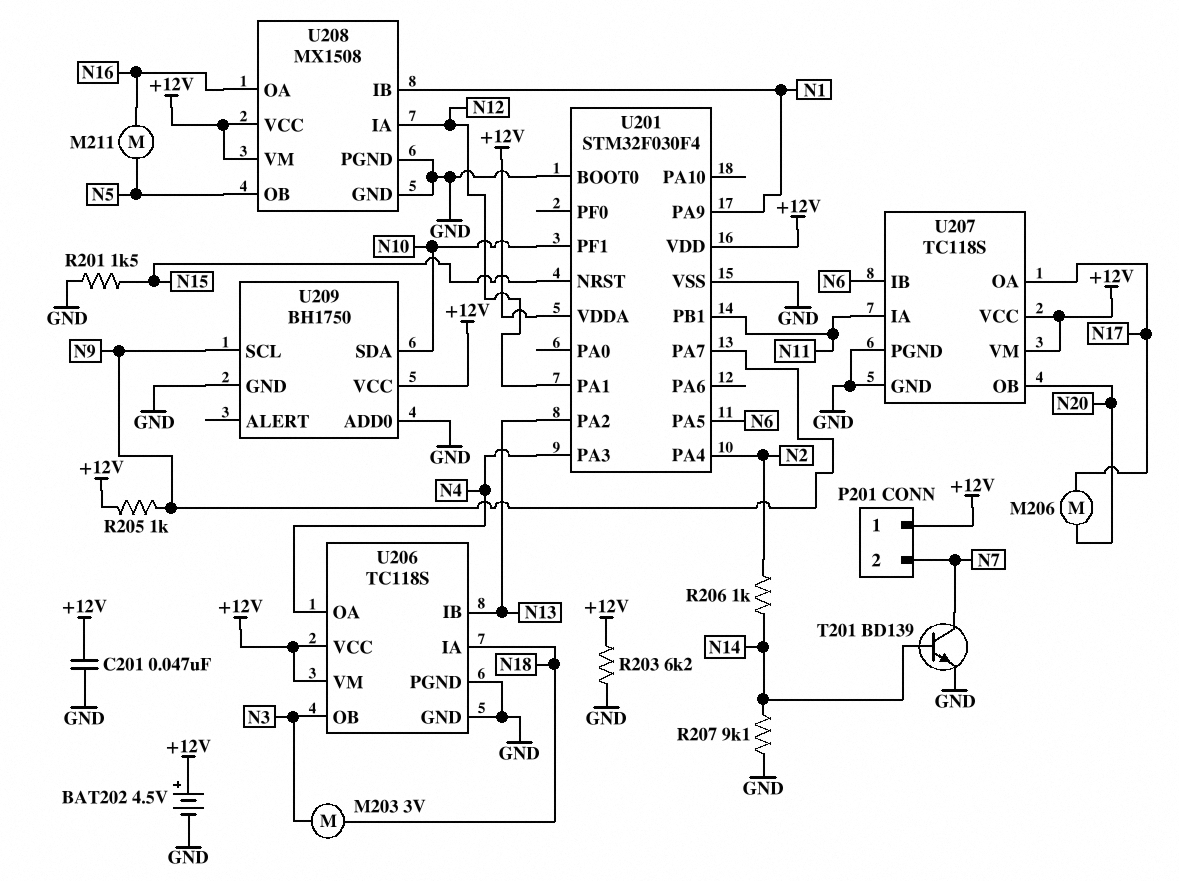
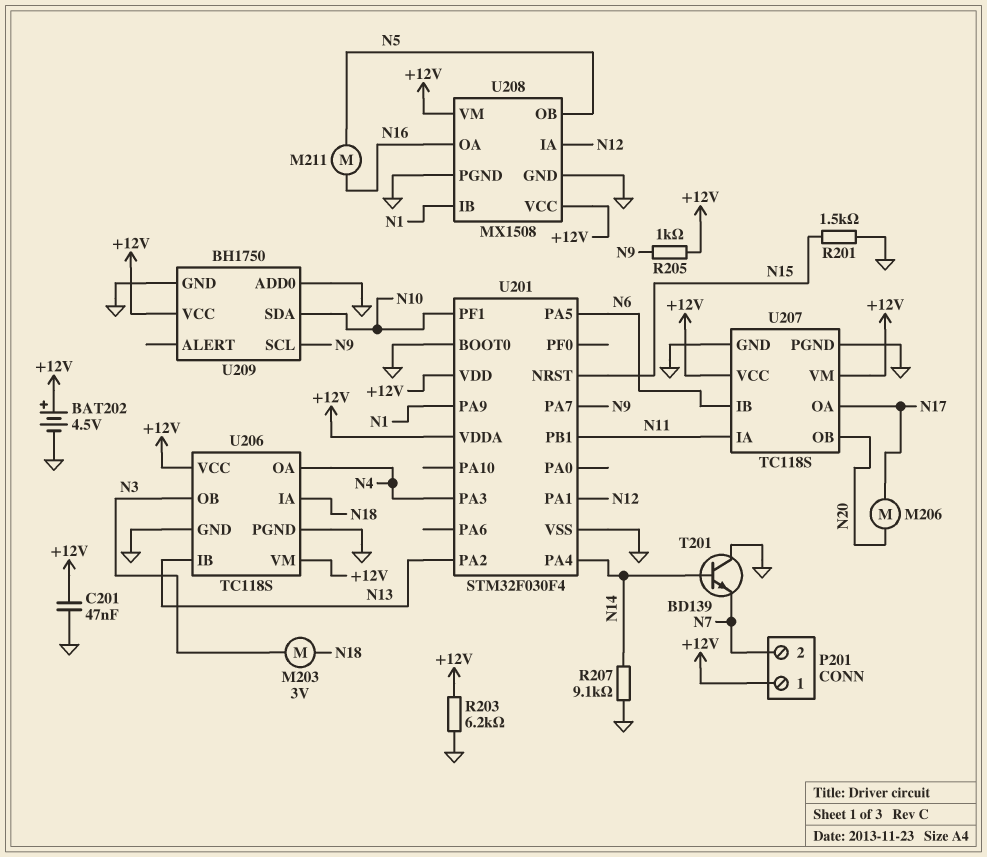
R206: 1k (N2, N14) -> none
T201: NPN BD139 (B N14, C N7, E GND) -> NPN BD139 (B N14, C GND, E N7)
U201 pin PA4: N2 -> N14

